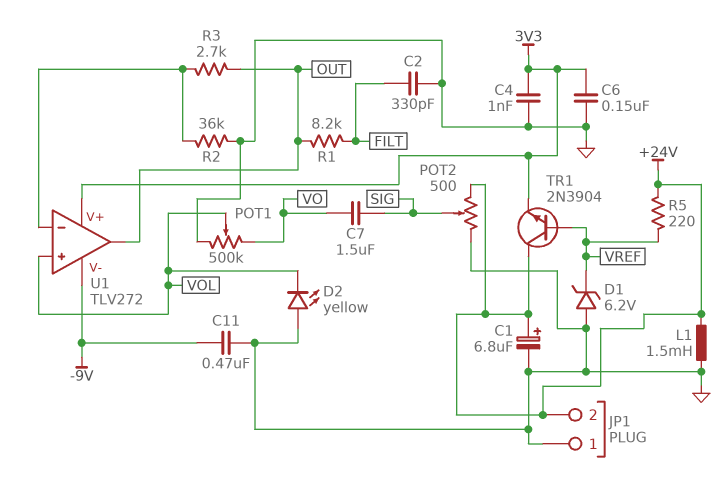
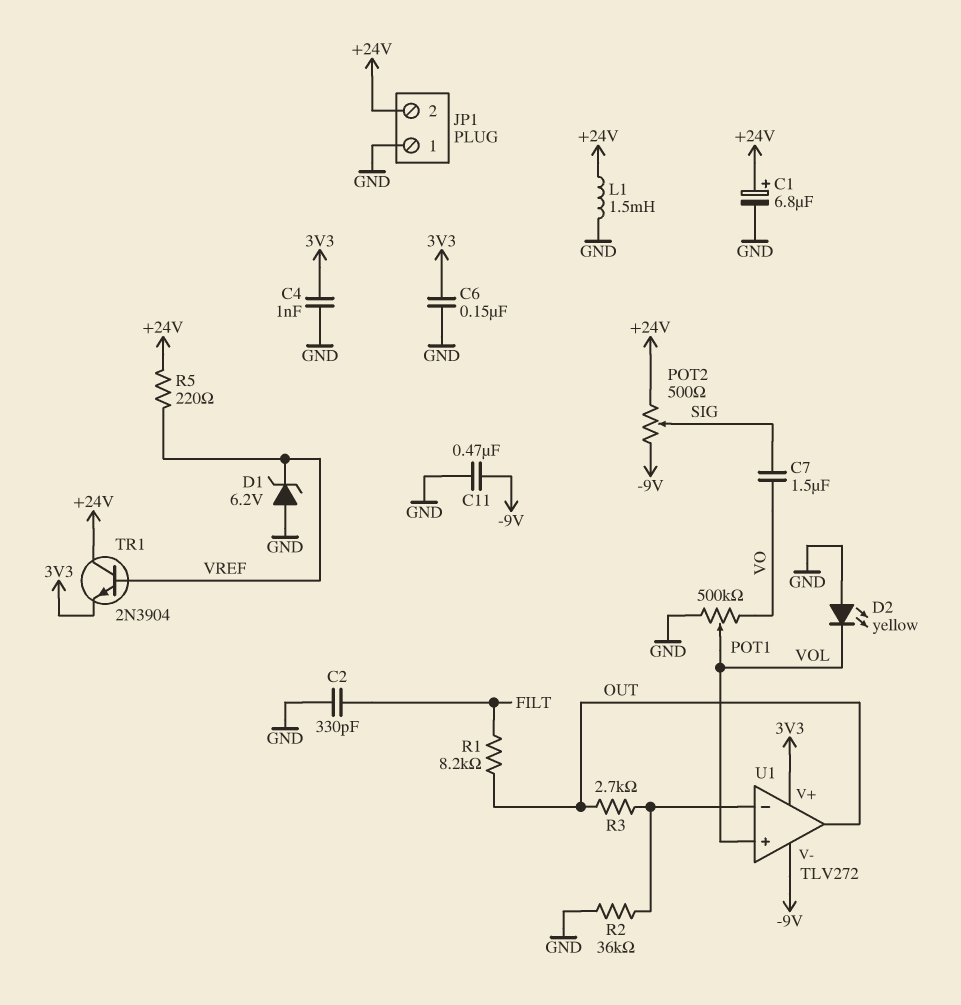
POT2: 500 (+24V, GND, wiper SIG) -> 500 (+24V, -9V, wiper SIG)

